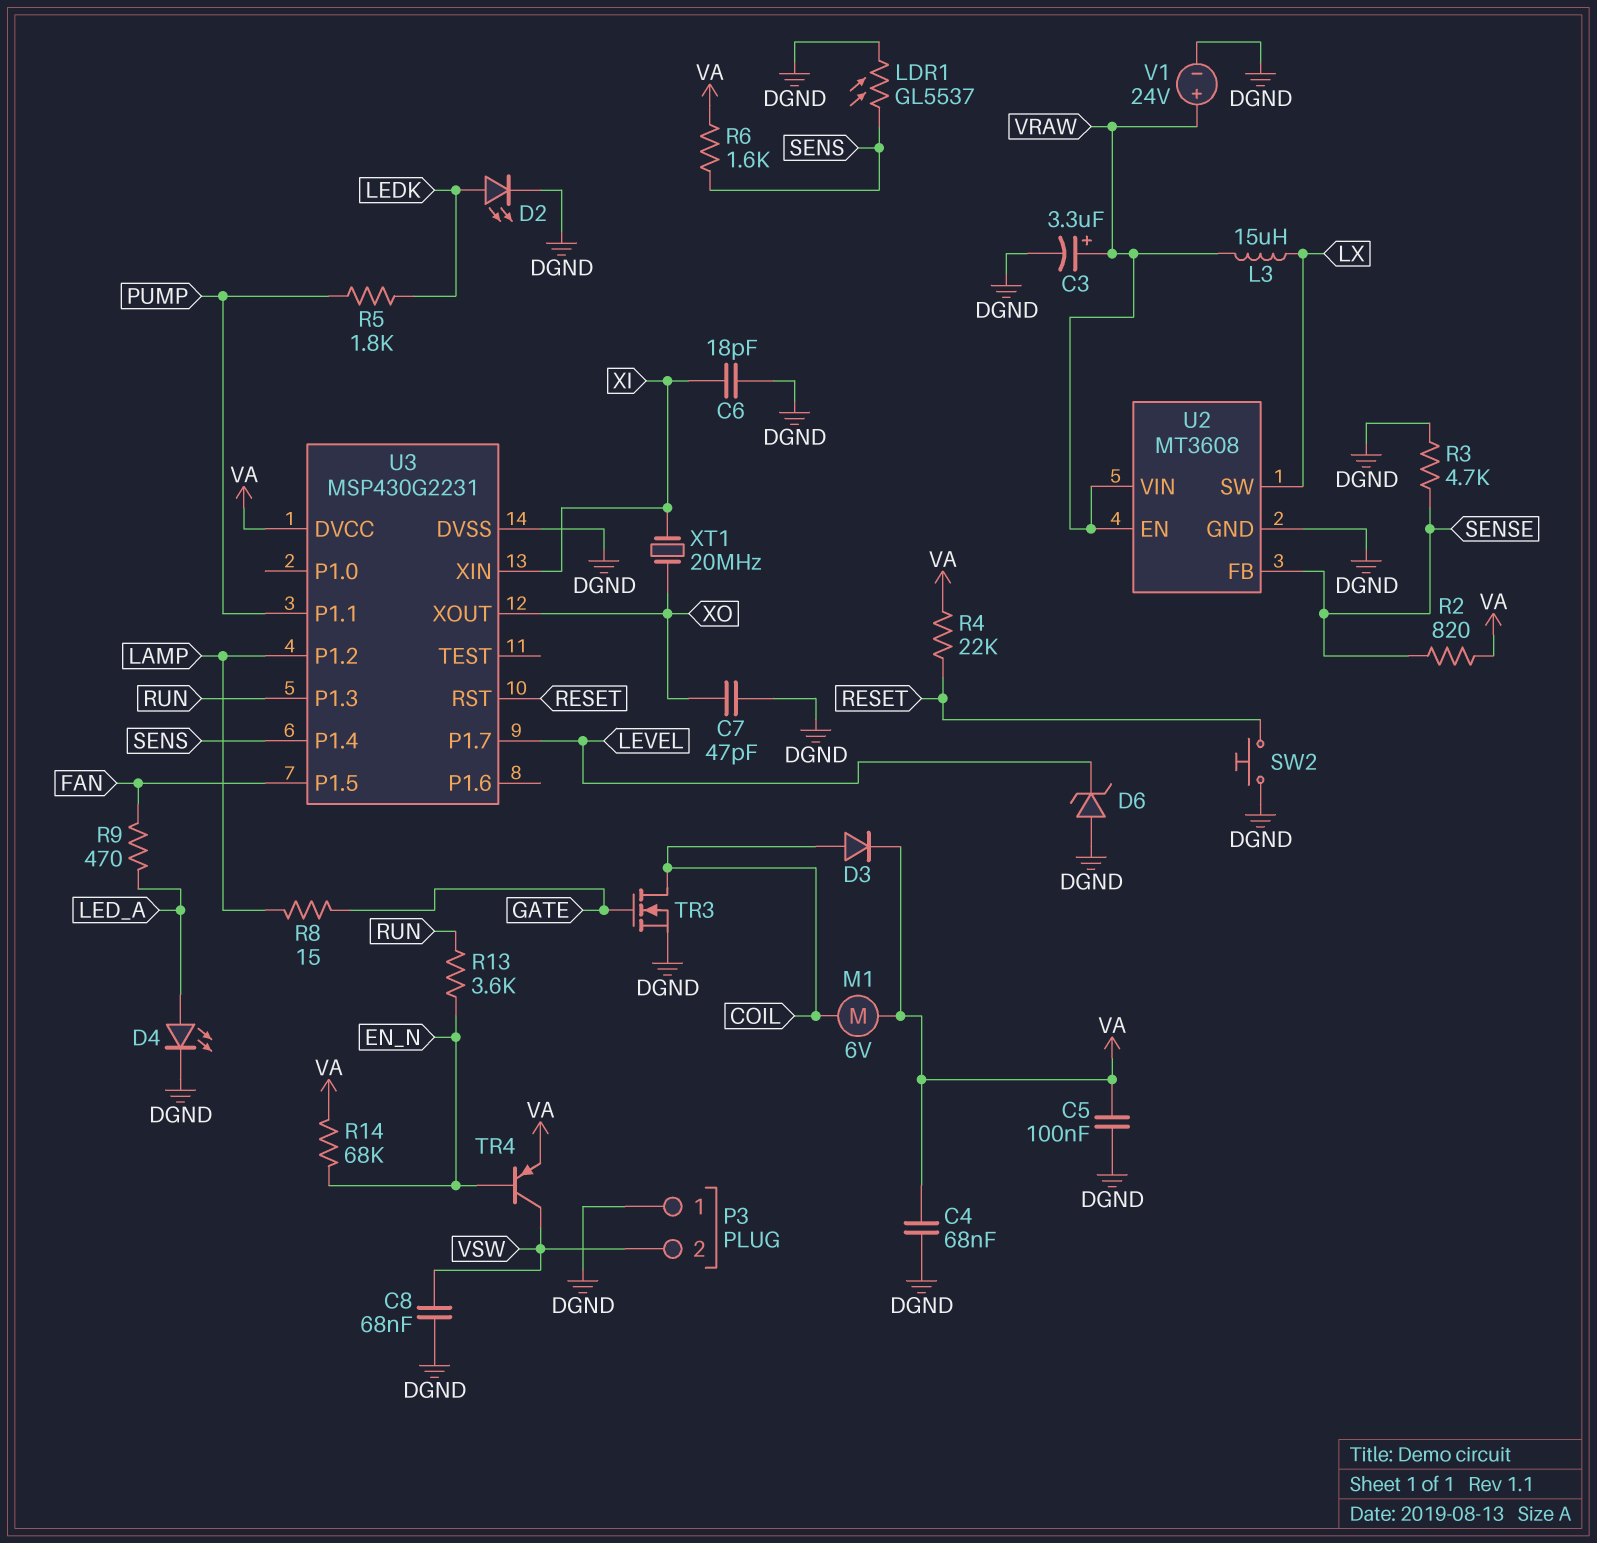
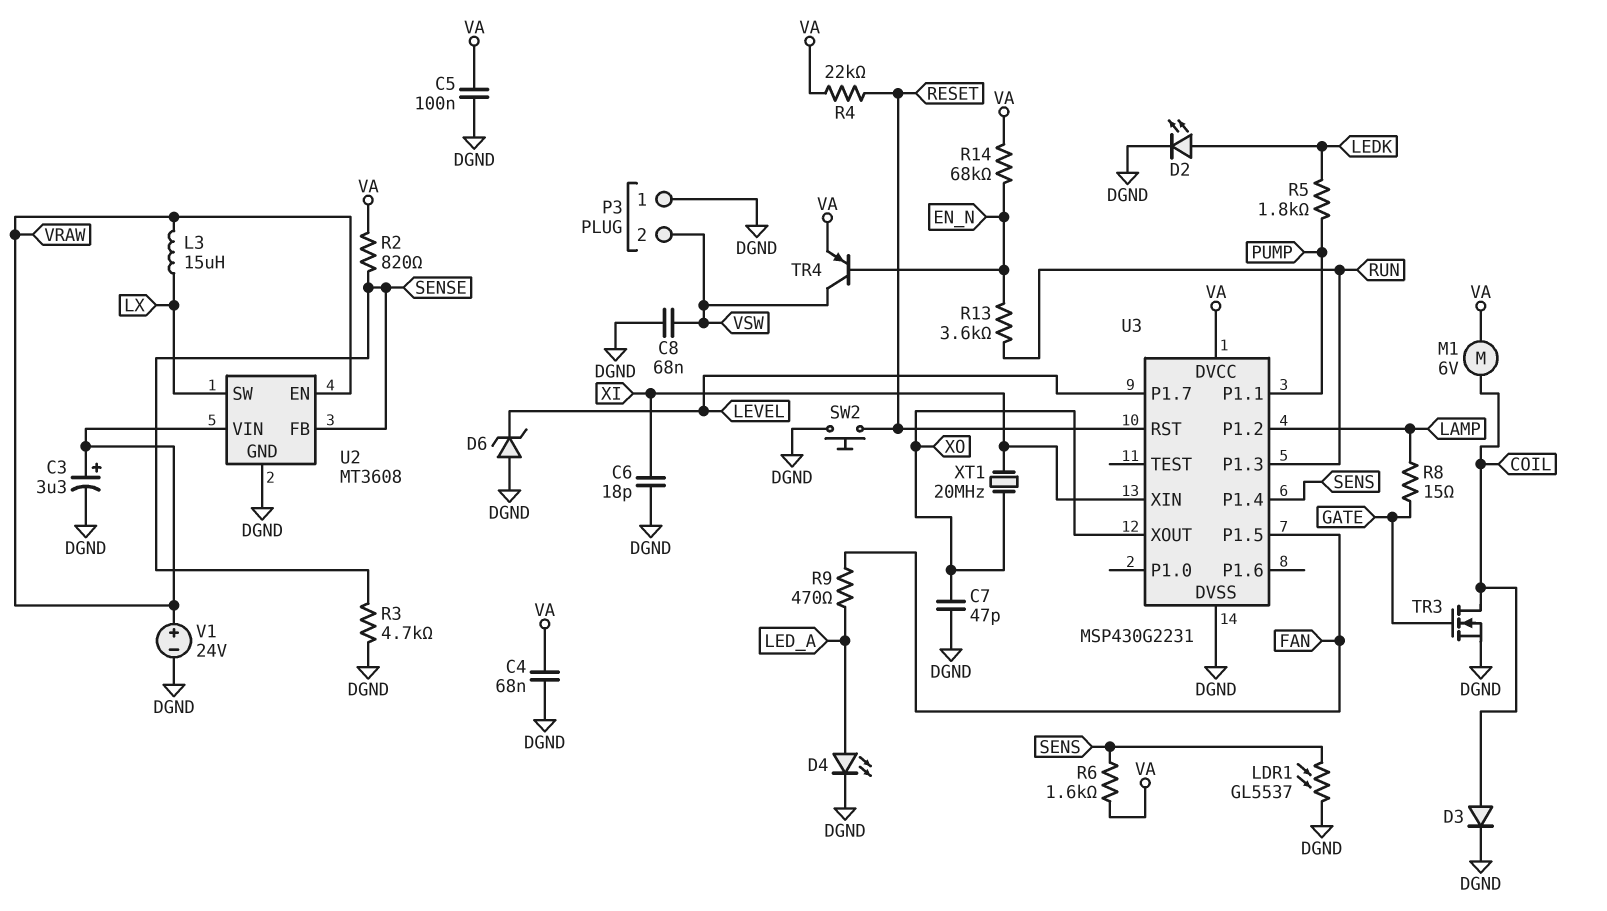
D3: diode (A COIL, K VA) -> diode (A COIL, K DGND)

